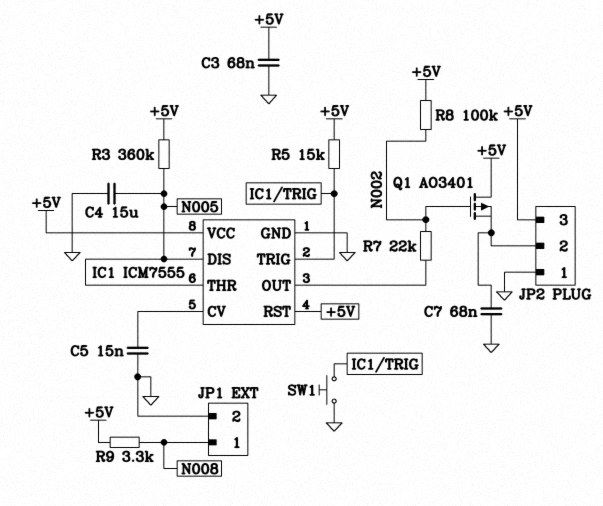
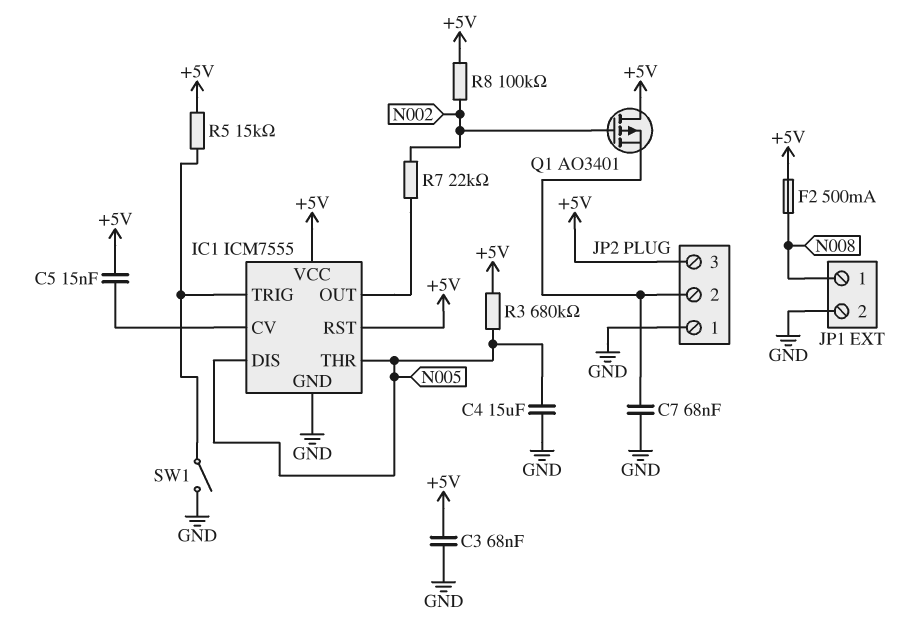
C5: 15nF (GND, IC1/CV) -> 15nF (+5V, IC1/CV)
F2: none -> 500mA (+5V, N008)
R3: 360k (+5V, N005) -> 680k (+5V, N005)
R9: 3.3k (+5V, N008) -> none
SW1: button (GND, IC1/TRIG) -> switch (GND, IC1/TRIG)

